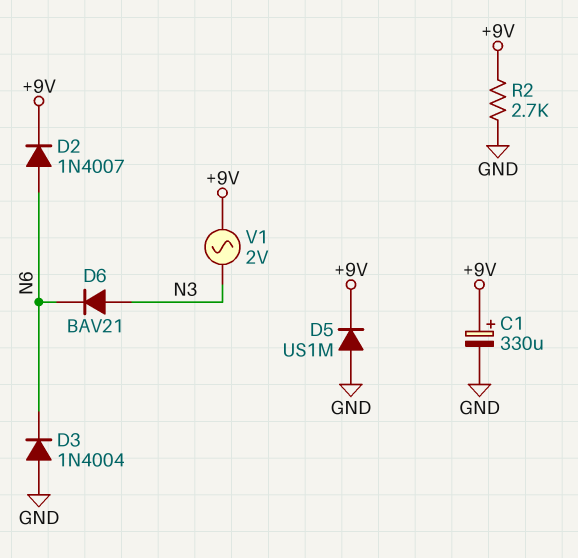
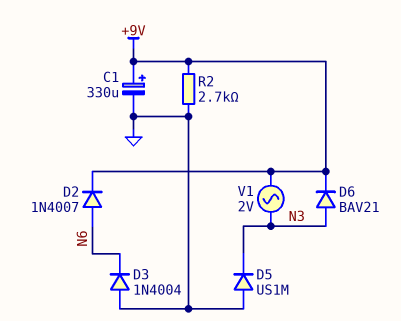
D5: diode US1M (A GND, K +9V) -> diode US1M (A GND, K N3)
D6: diode BAV21 (A N3, K N6) -> diode BAV21 (A N3, K +9V)

